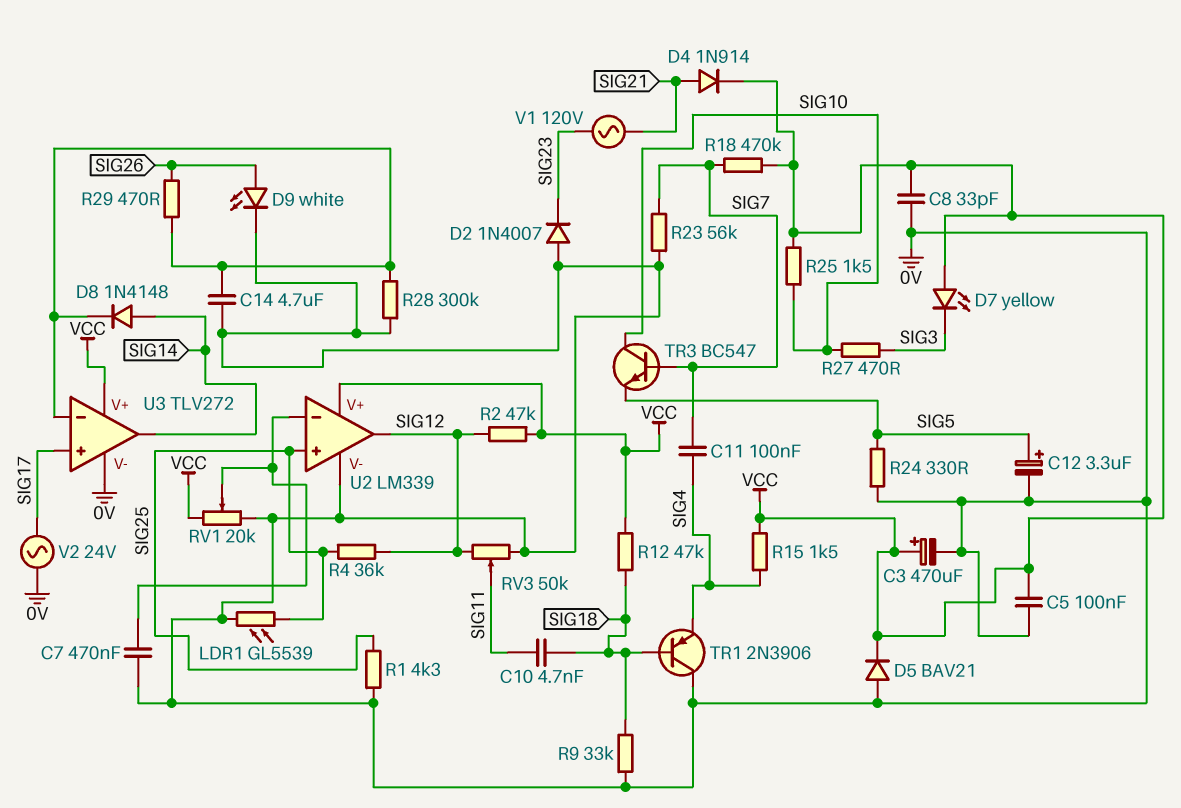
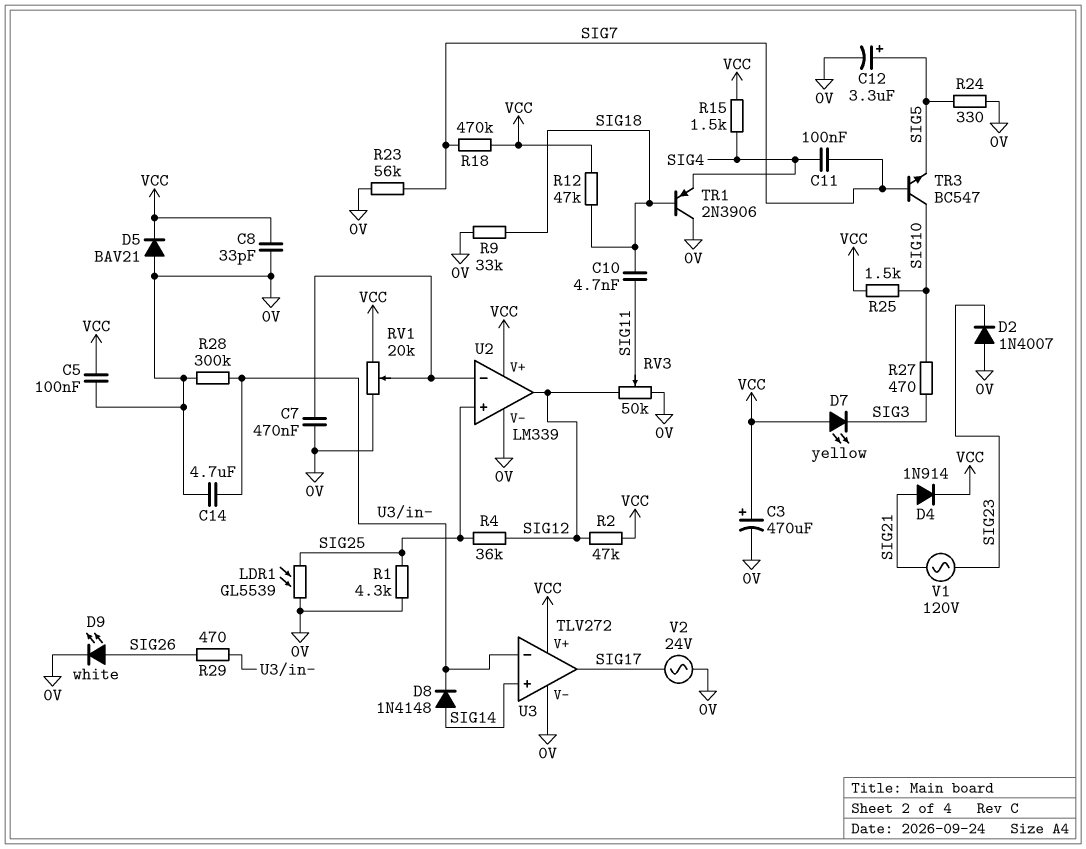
U3 pin in+: SIG17 -> SIG14
U3 pin out: SIG14 -> SIG17

